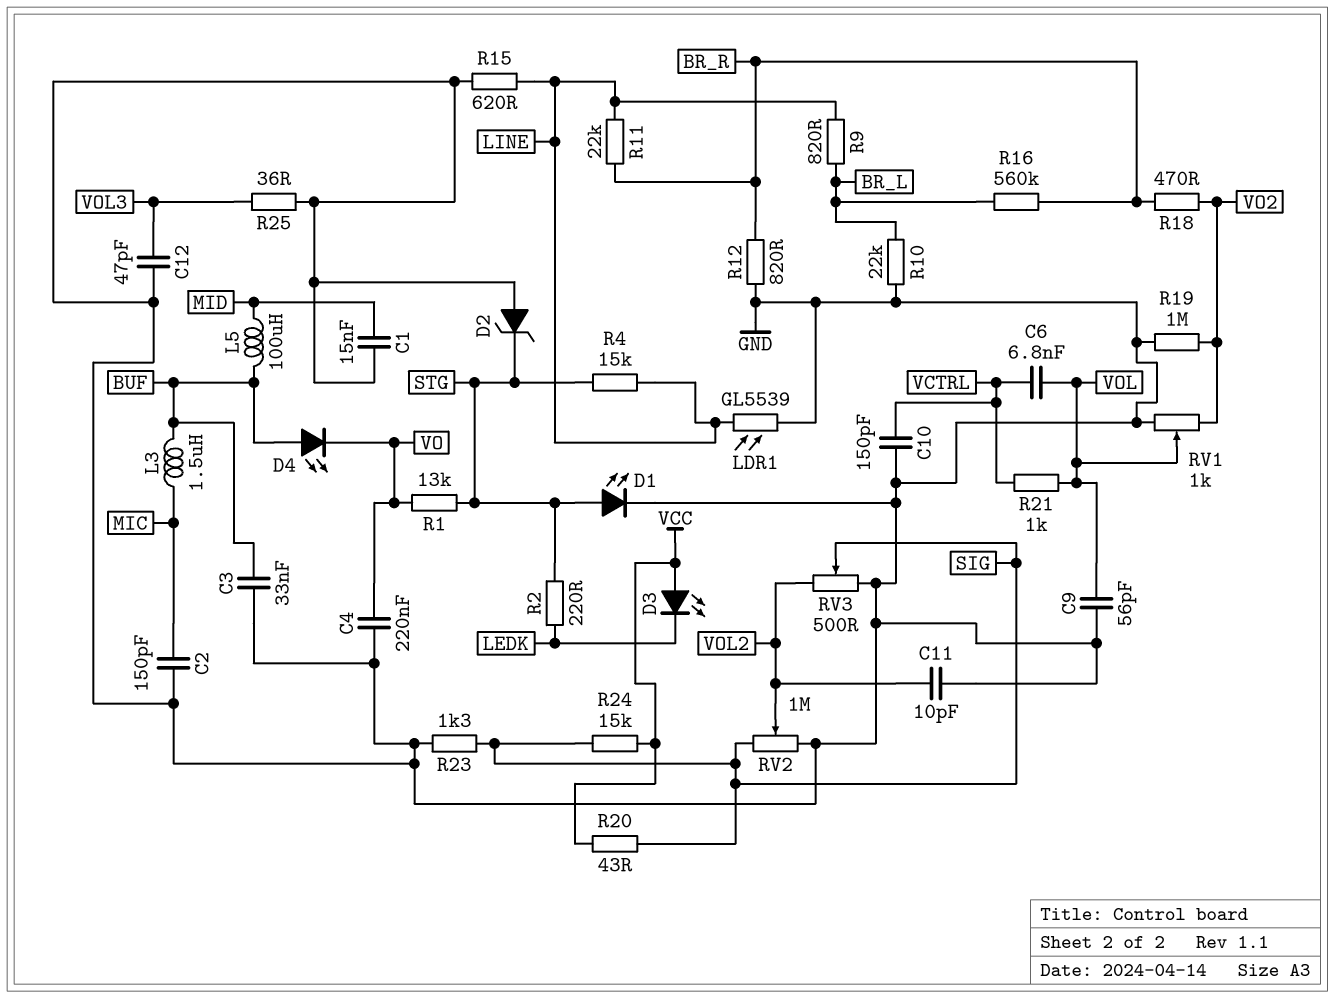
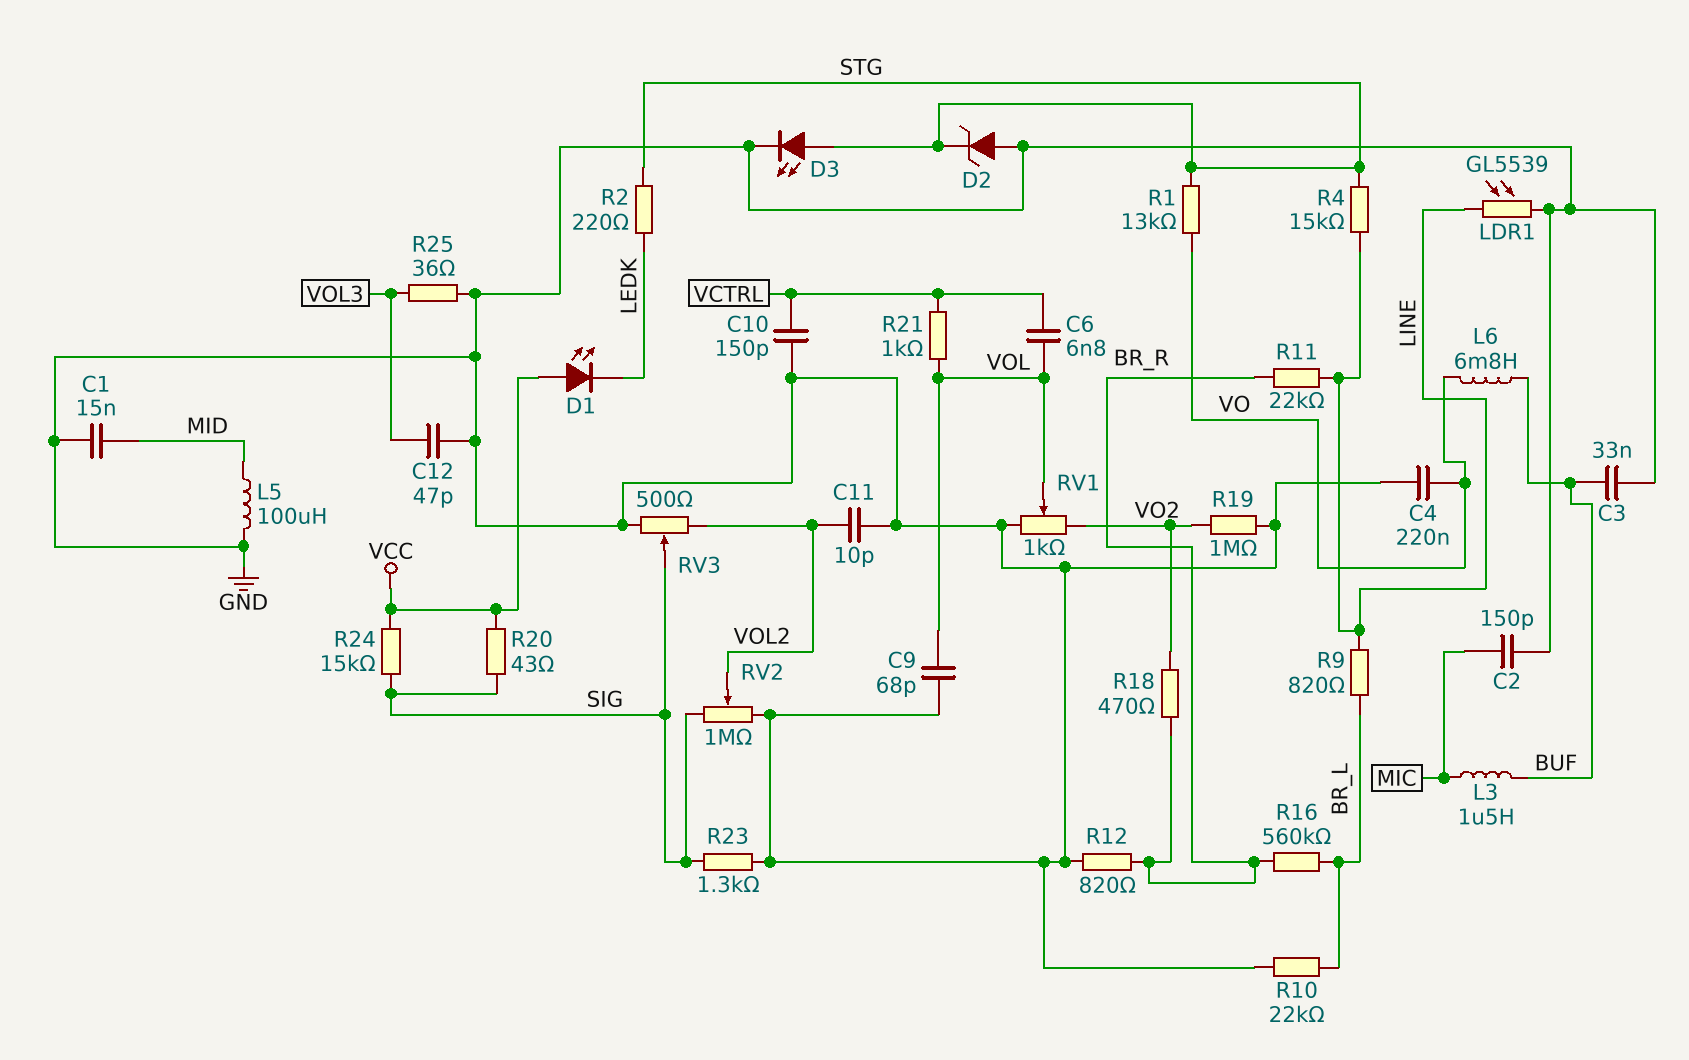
C9: 56pF (GND, VOL) -> 68pF (GND, VOL)
D1: LED (A STG, K GND) -> LED (A VCC, K LEDK)
D3: LED (A VCC, K LEDK) -> LED (A STG, K GND)
D4: LED (A BUF, K VO) -> none
L5: 100uH (BUF, MID) -> 100uH (GND, MID)
L6: none -> 6.8mH (BUF, VO)
R15: 620 (GND, LINE) -> none

